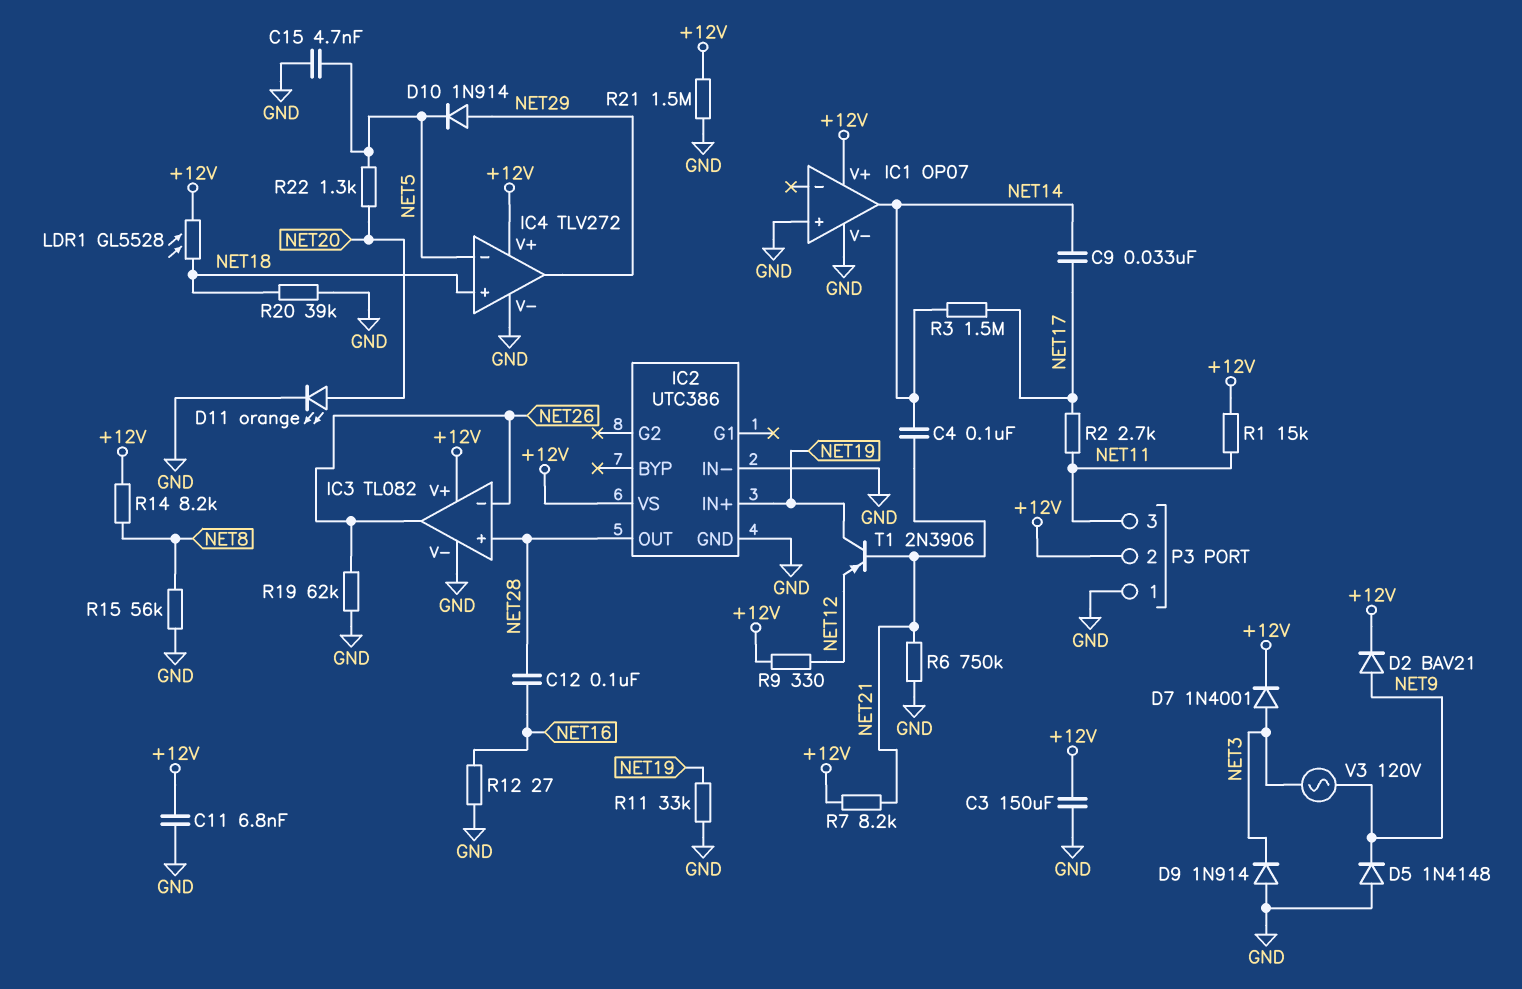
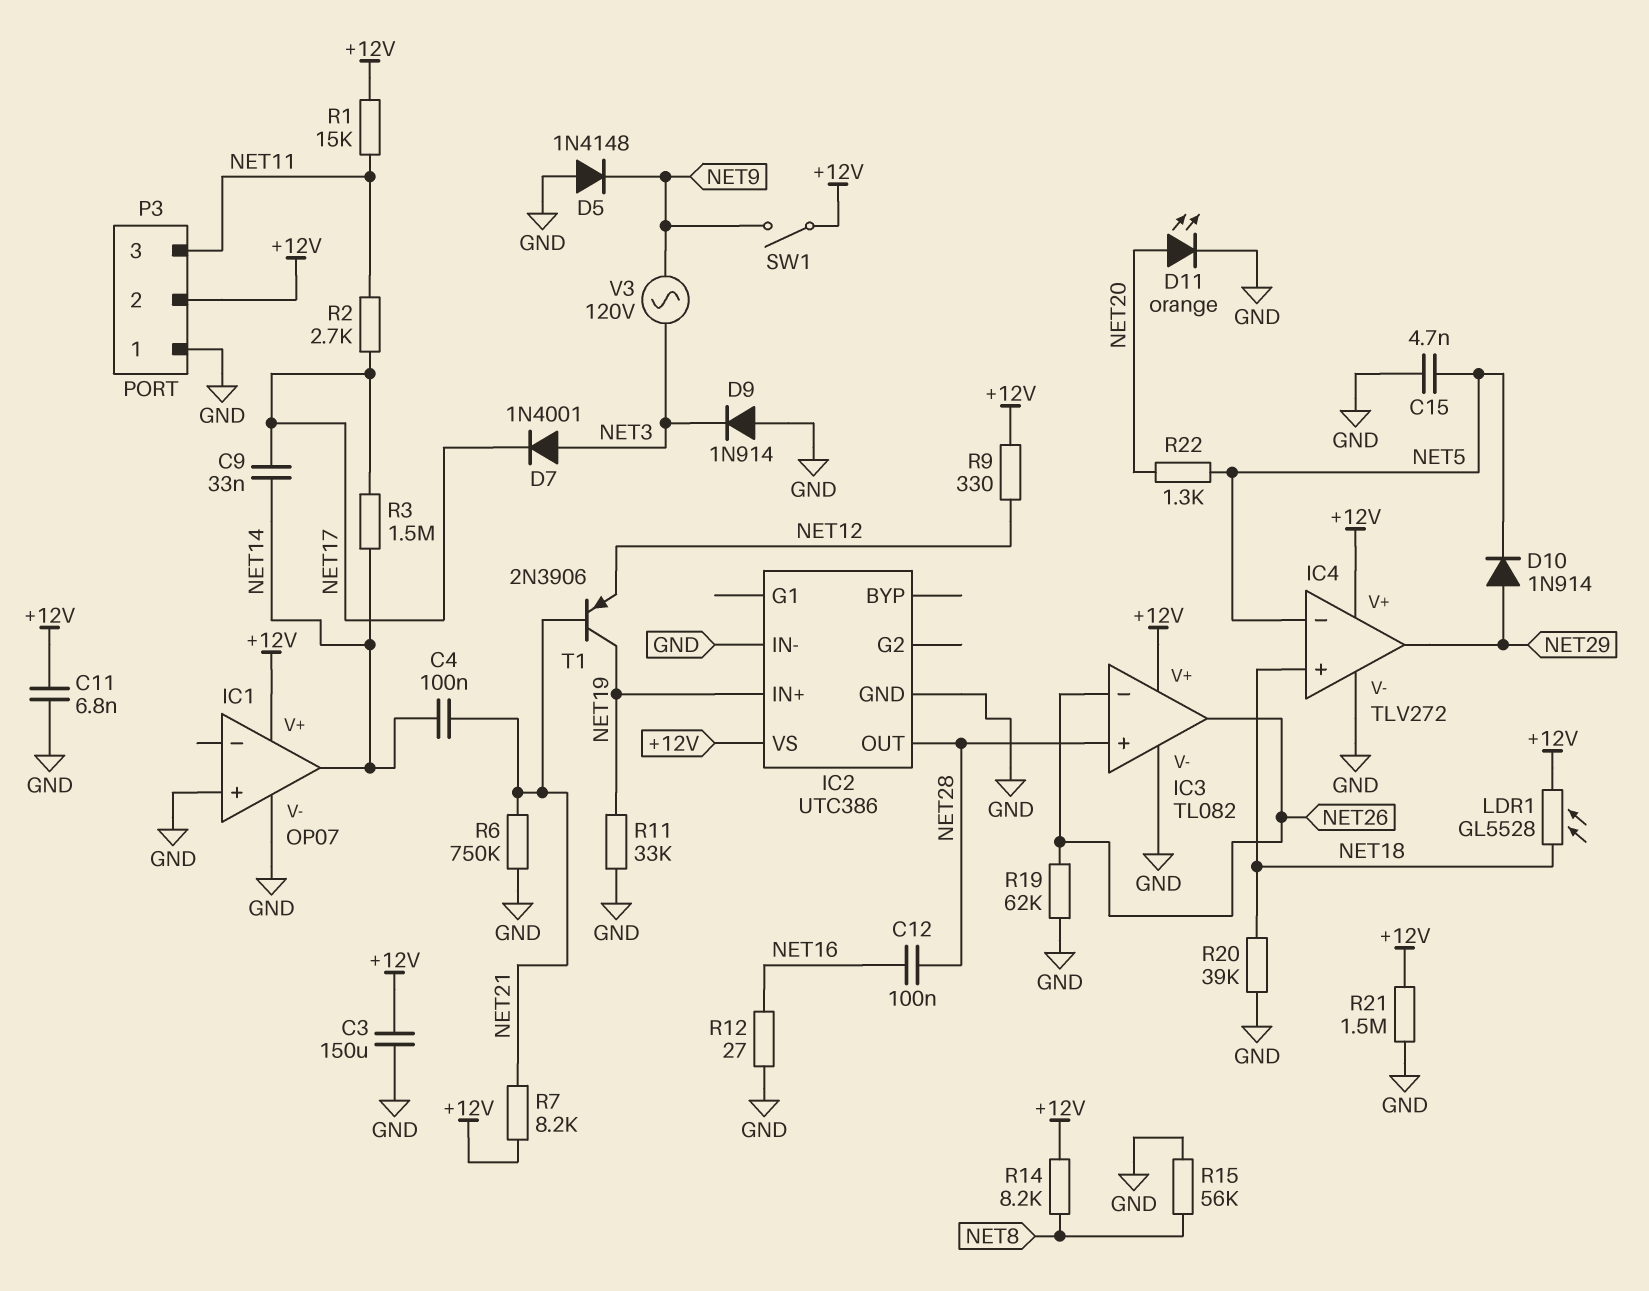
D2: diode BAV21 (A NET9, K +12V) -> none
D7: diode 1N4001 (A NET3, K +12V) -> diode 1N4001 (A NET3, K NET17)
SW1: none -> switch (+12V, NET9)

